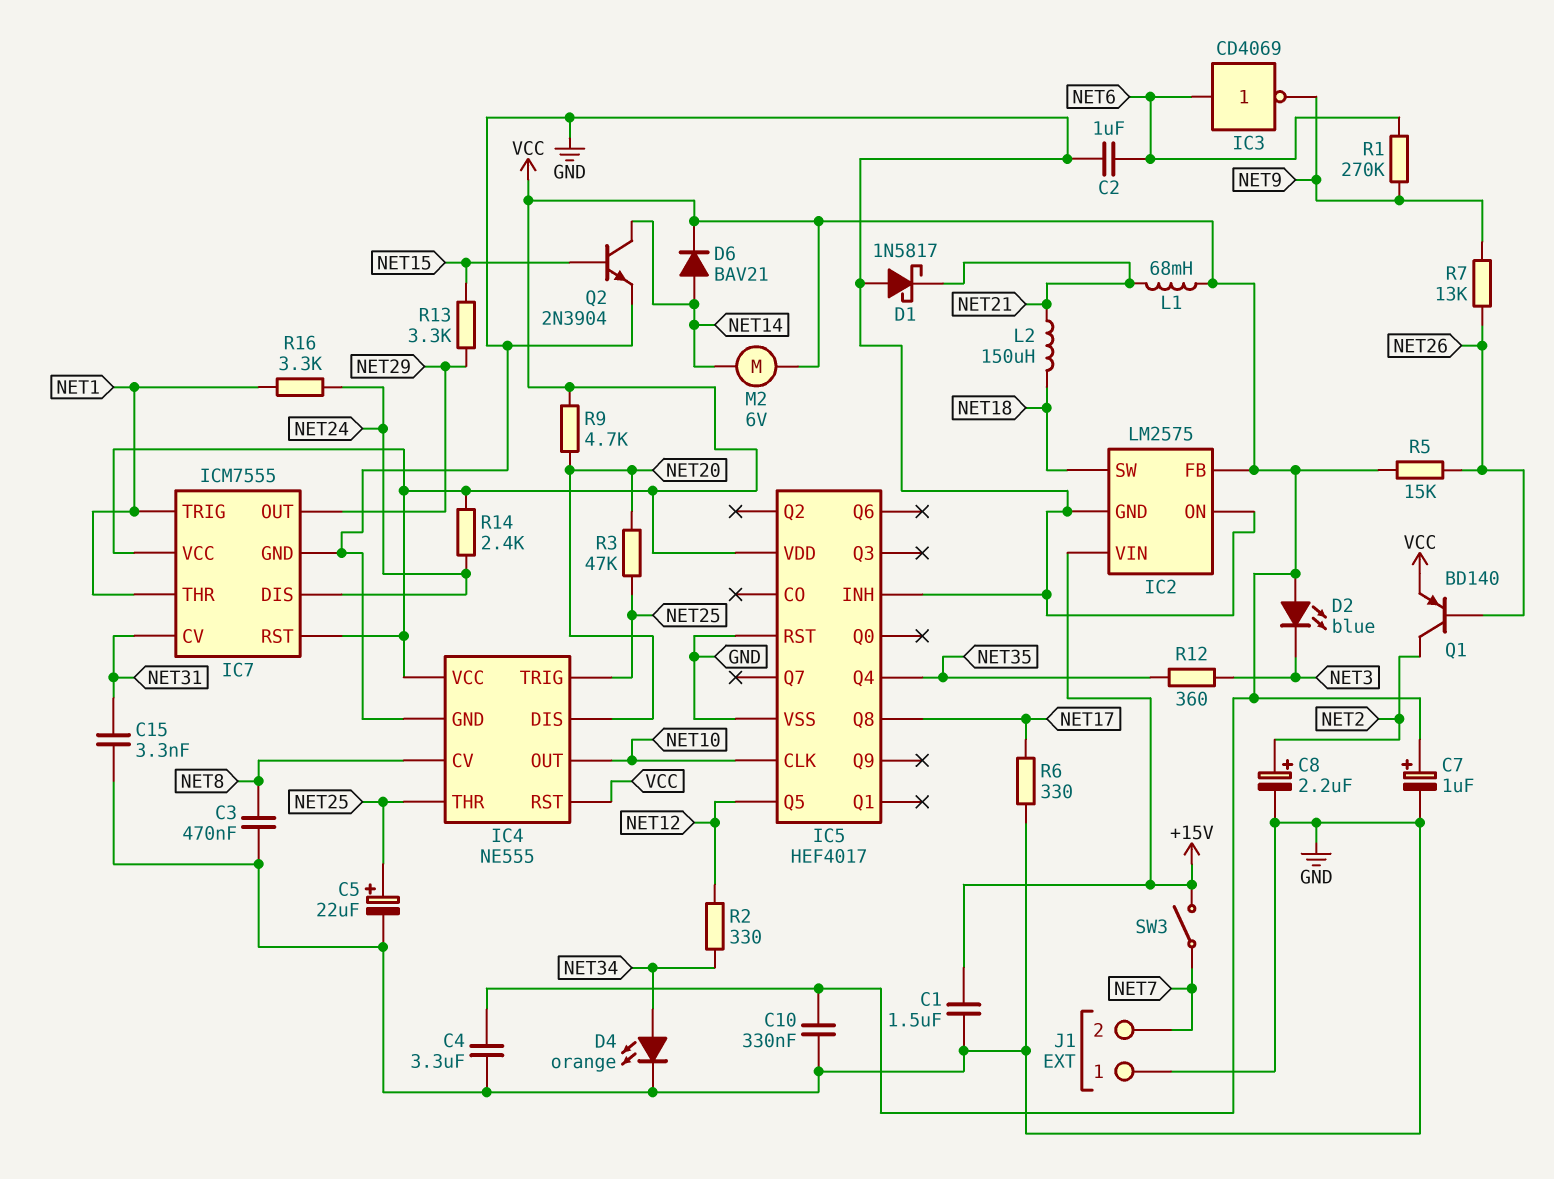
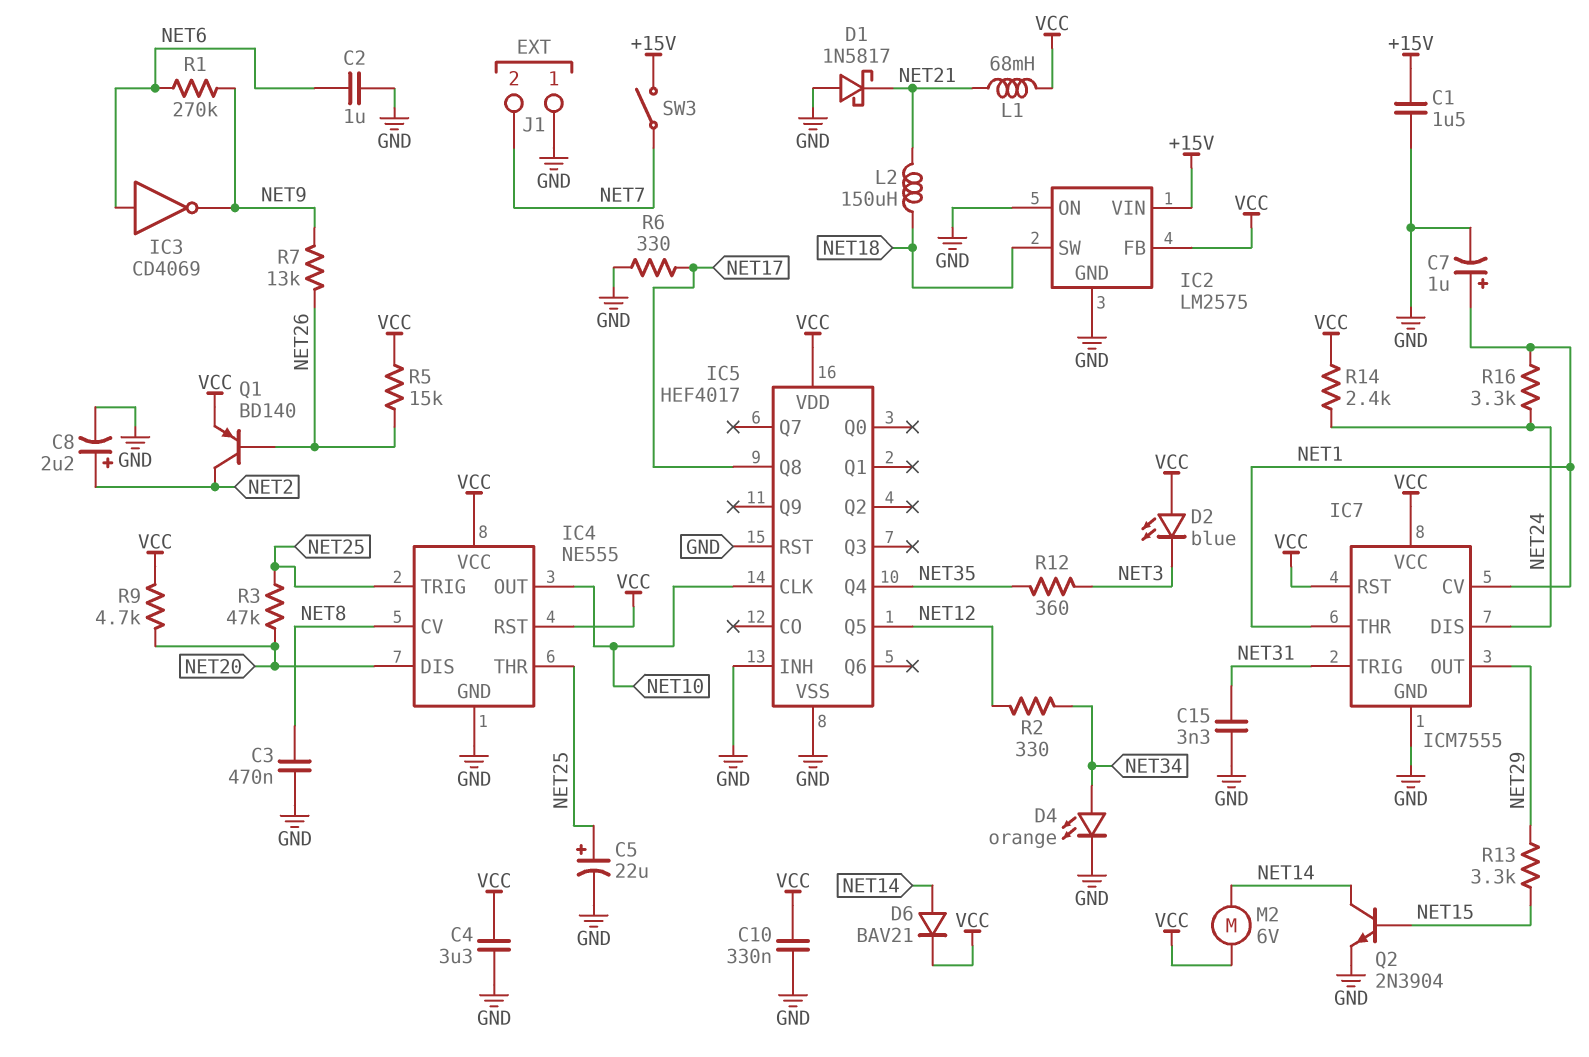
C7: 1uF (plus VCC, minus GND) -> 1uF (plus NET1, minus GND)
IC7 pin CV: NET31 -> NET1
IC7 pin TRIG: NET1 -> NET31

